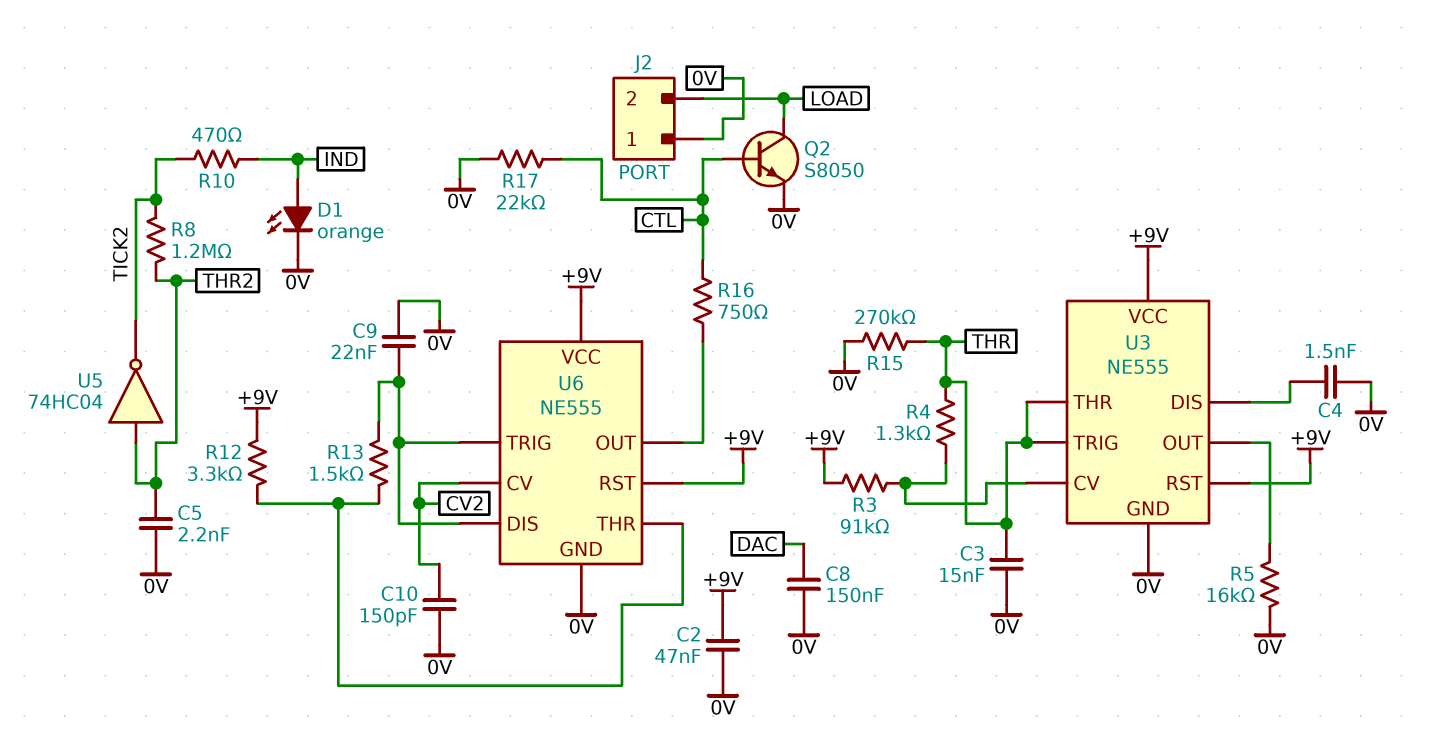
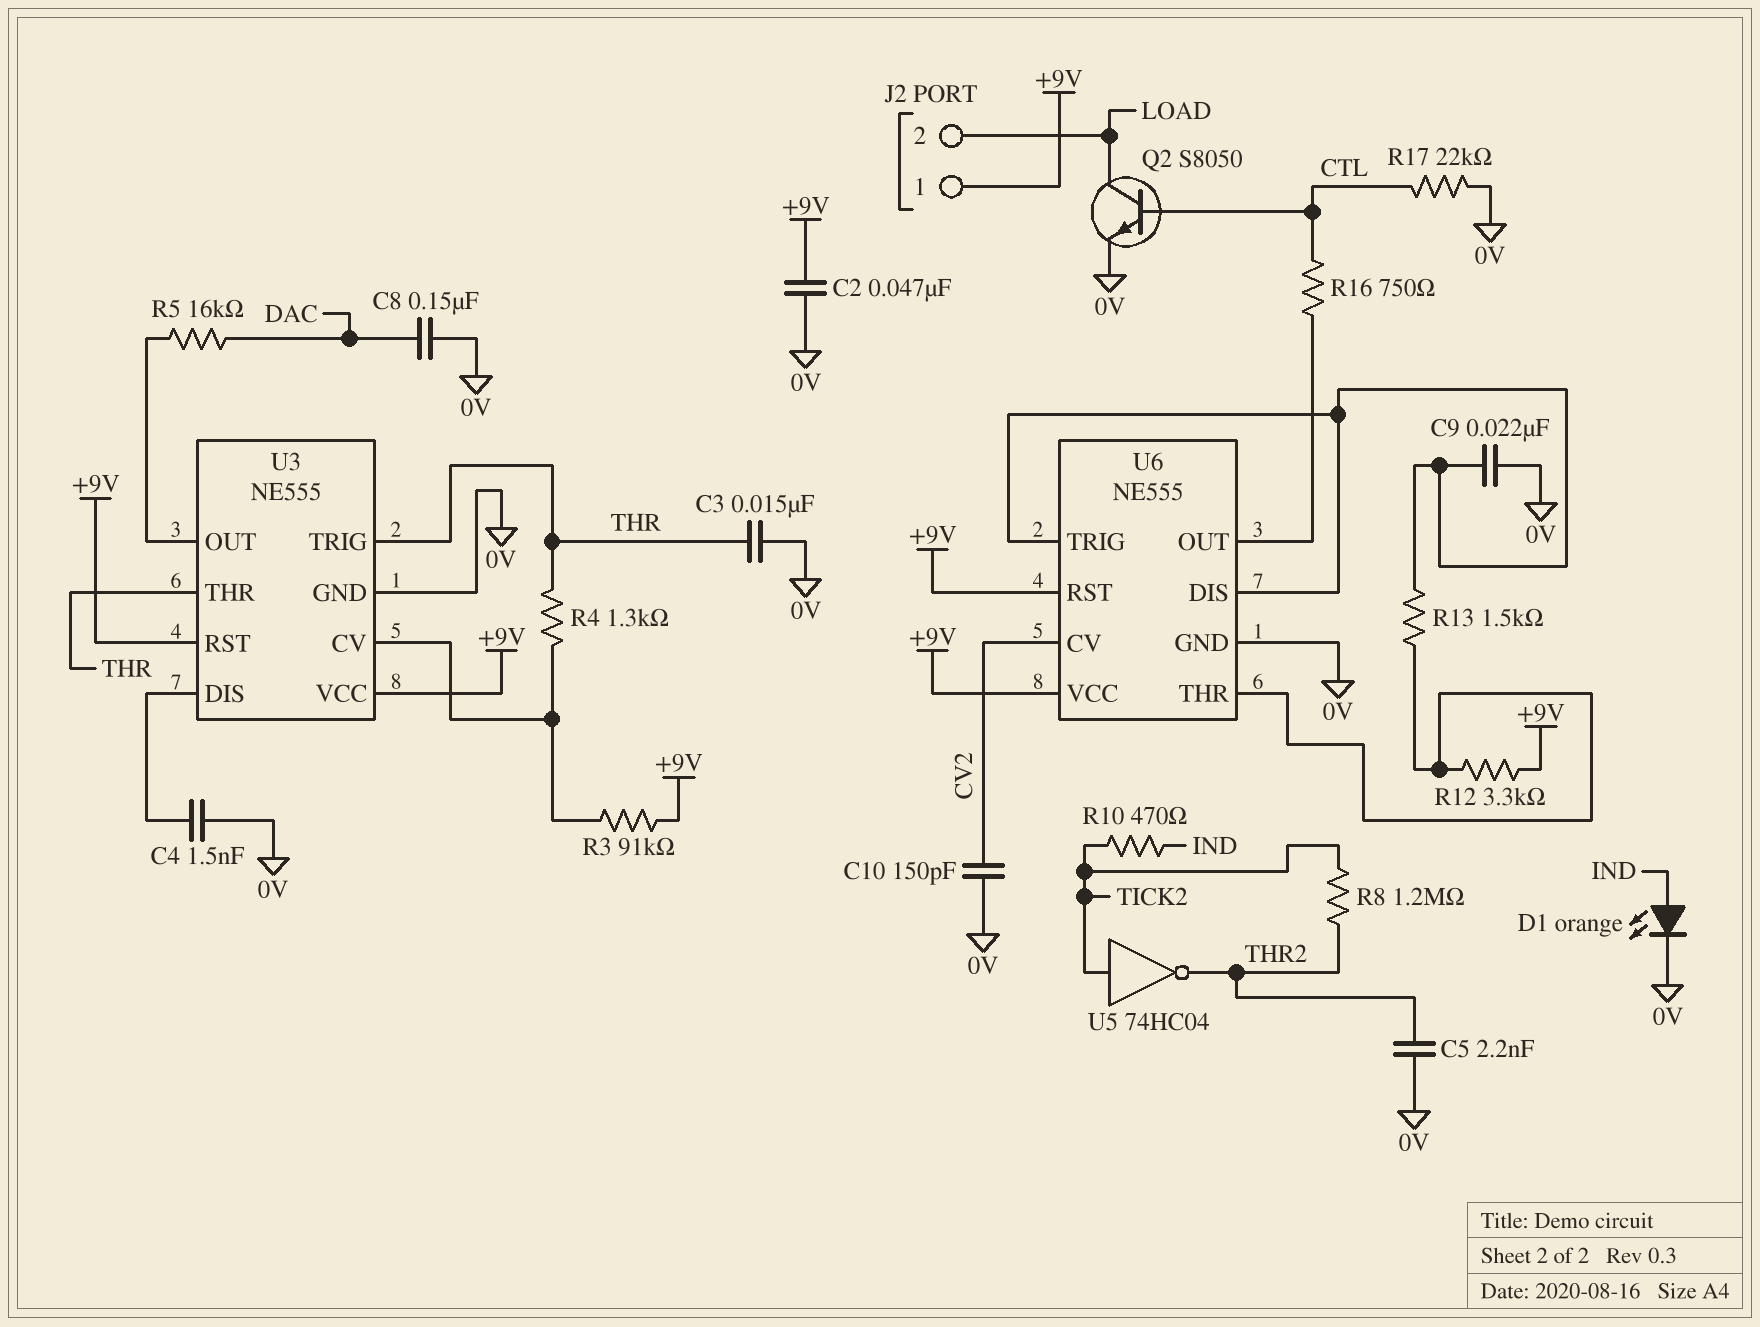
J2 pin 1: 0V -> +9V
R5: 16k (0V, U3/OUT) -> 16k (DAC, U3/OUT)
R15: 270k (0V, THR) -> none
U5: NOT 74HC04 (in THR2, out TICK2) -> NOT 74HC04 (in TICK2, out THR2)

